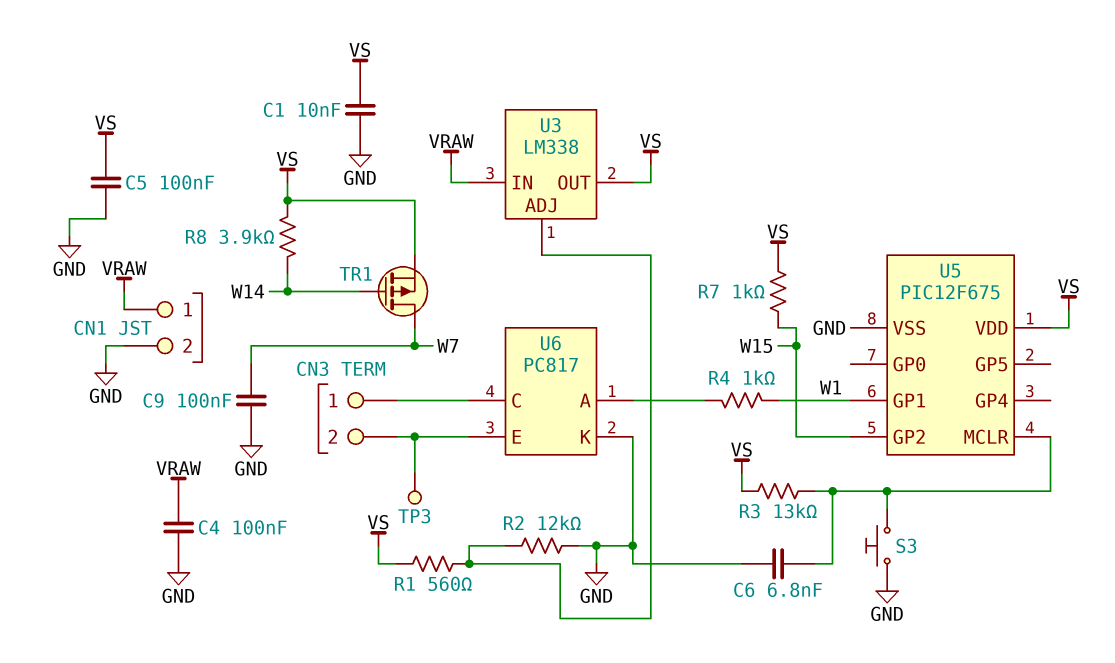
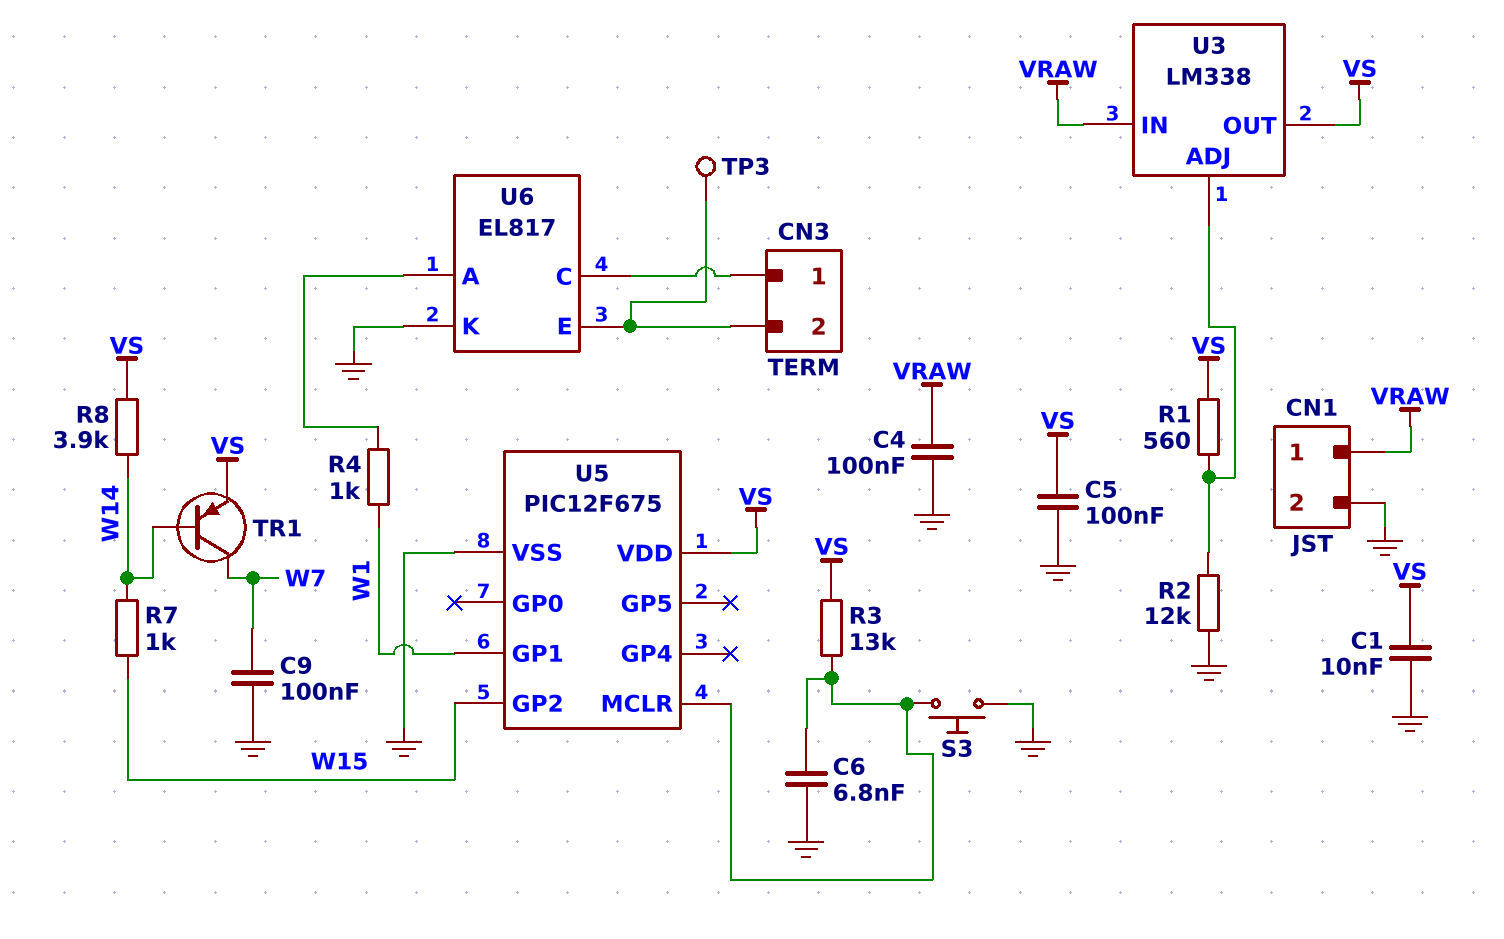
R7: 1k (VS, W15) -> 1k (W14, W15)
TR1: PMOS (G W14, D W7, S VS) -> PNP (B W14, C W7, E VS)
U6: PC817 -> EL817

